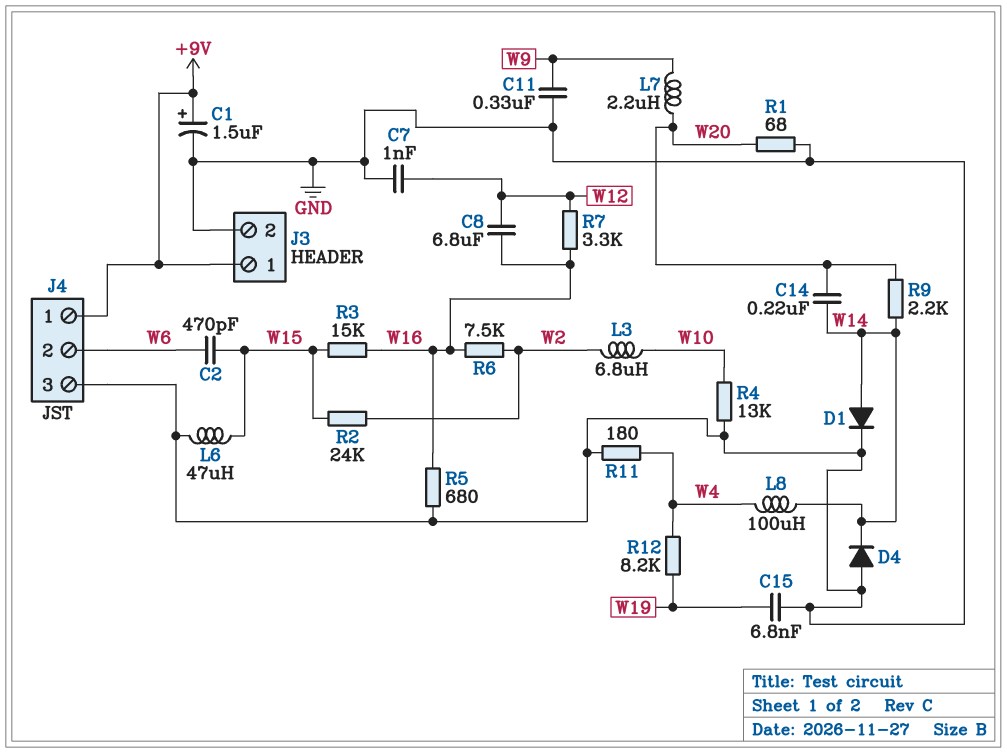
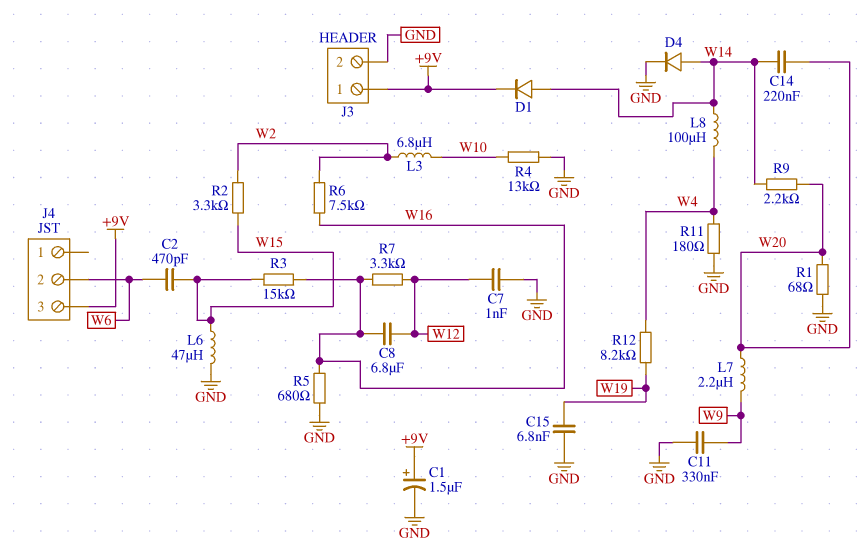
D1: diode (A W14, K GND) -> diode (A W14, K +9V)
D4: diode (A GND, K W14) -> diode (A W14, K GND)
J4 pin 1: +9V -> none
J4 pin 3: GND -> +9V
R2: 24k (W2, W15) -> 3.3k (W2, W15)

